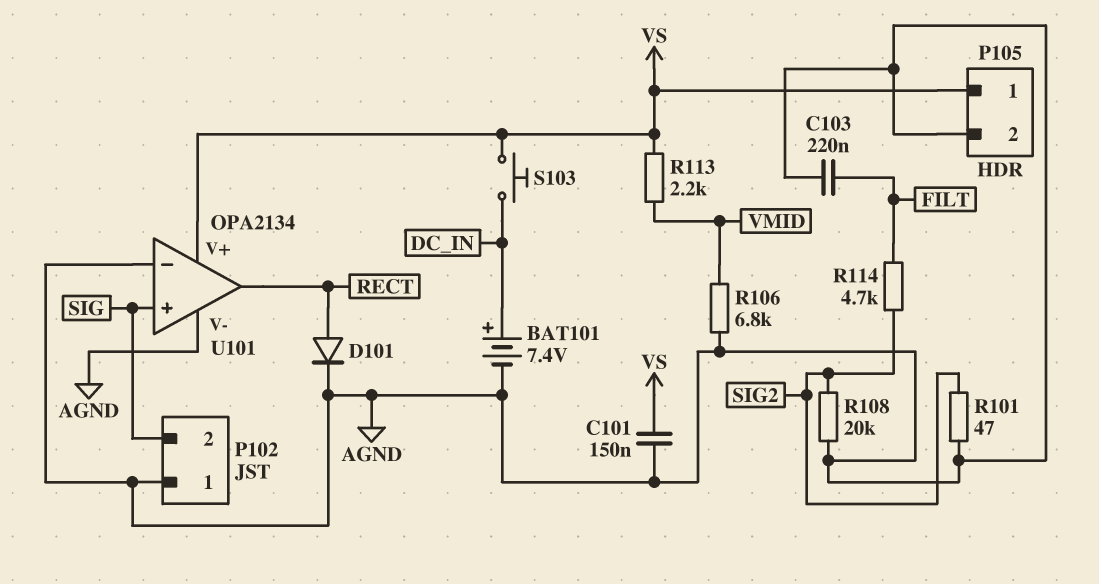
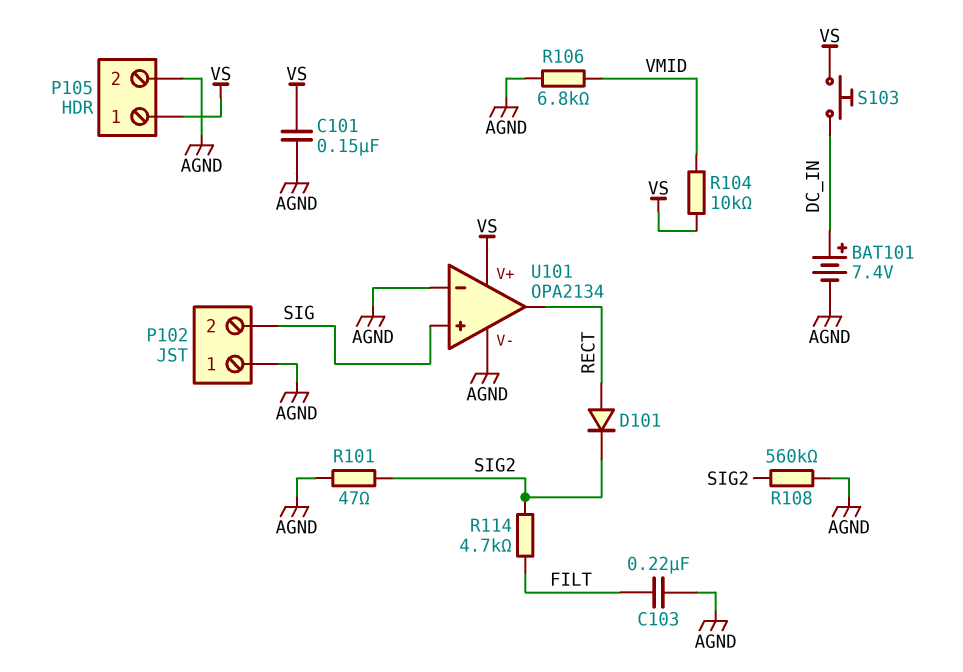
D101: diode (A RECT, K AGND) -> diode (A RECT, K SIG2)
R104: none -> 10k (VMID, VS)
R108: 20k (AGND, SIG2) -> 560k (AGND, SIG2)
R113: 2.2k (VMID, VS) -> none

